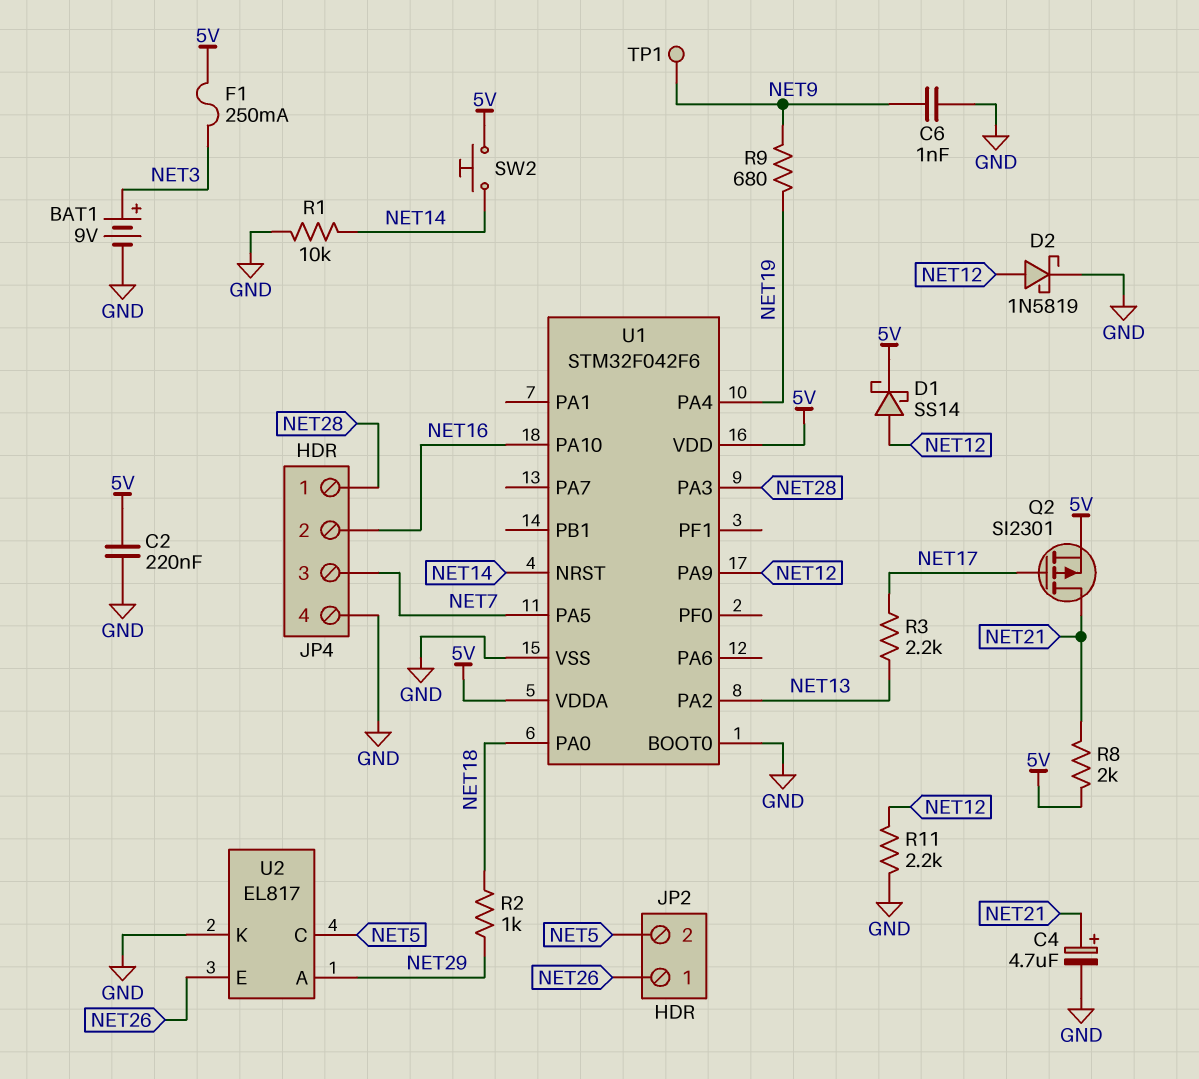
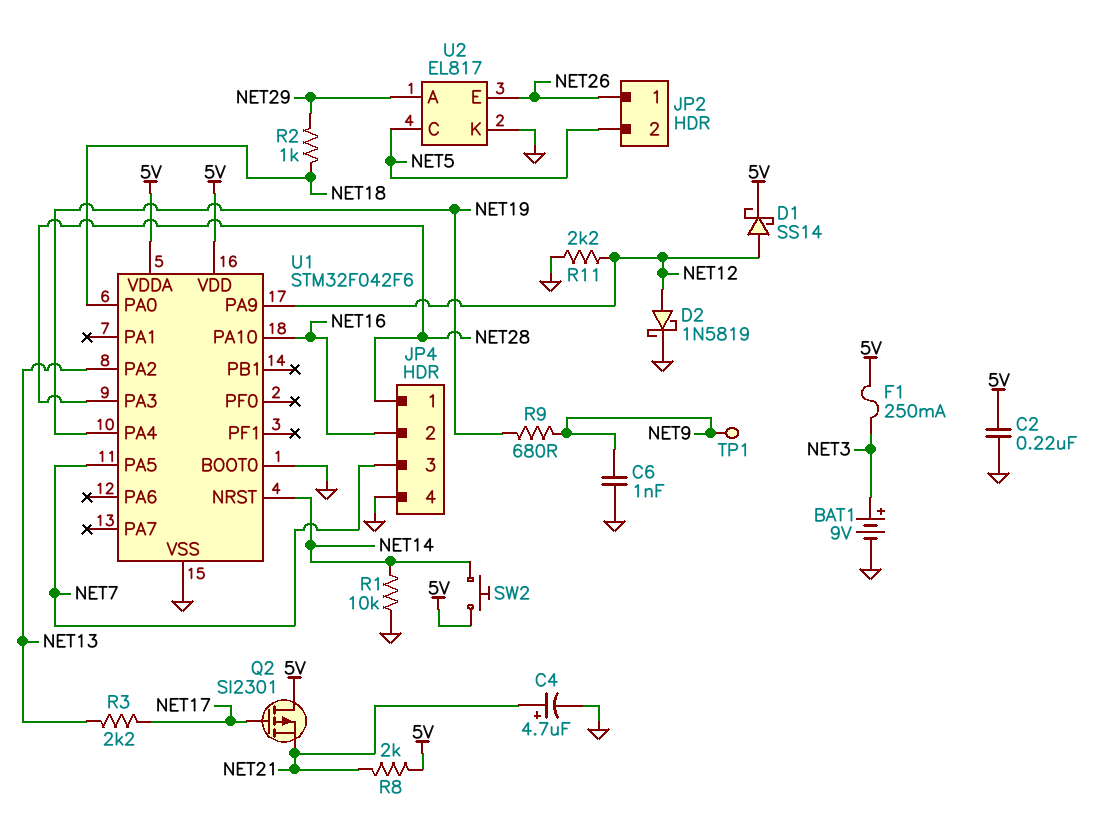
Q2: PMOS SI2301 (G NET17, D NET21, S 5V) -> PMOS SI2301 (G NET17, D 5V, S NET21)

